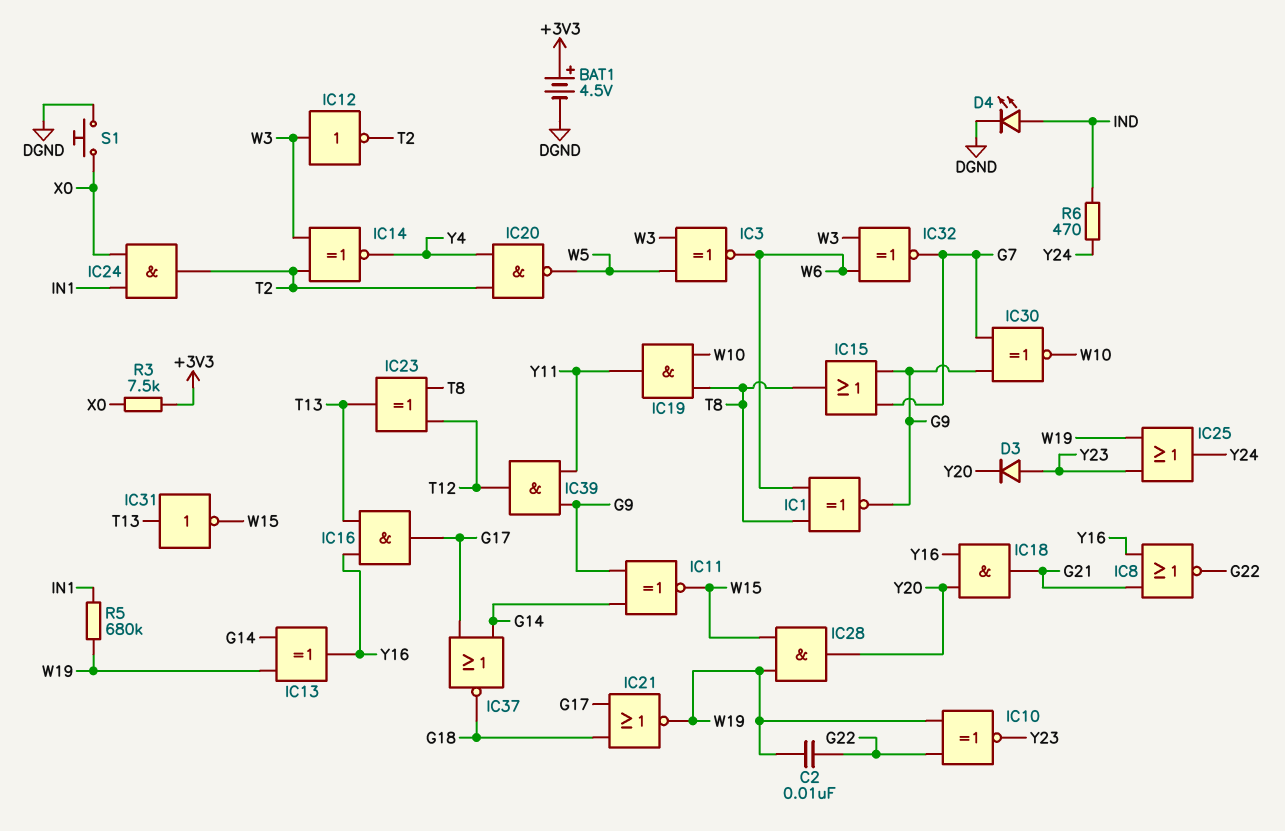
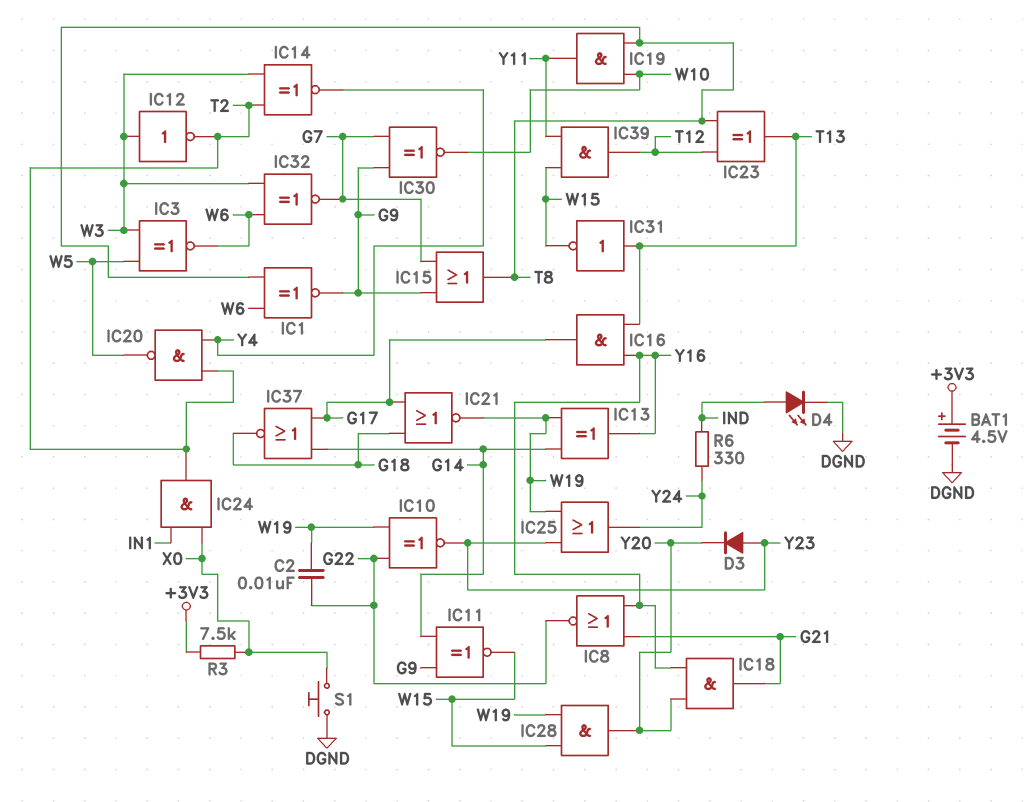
IC39: AND (in G9, in Y11, out T12) -> AND (in W15, in Y11, out T12)
R5: 680k (IN1, W19) -> none
R6: 470 (IND, Y24) -> 330 (IND, Y24)

